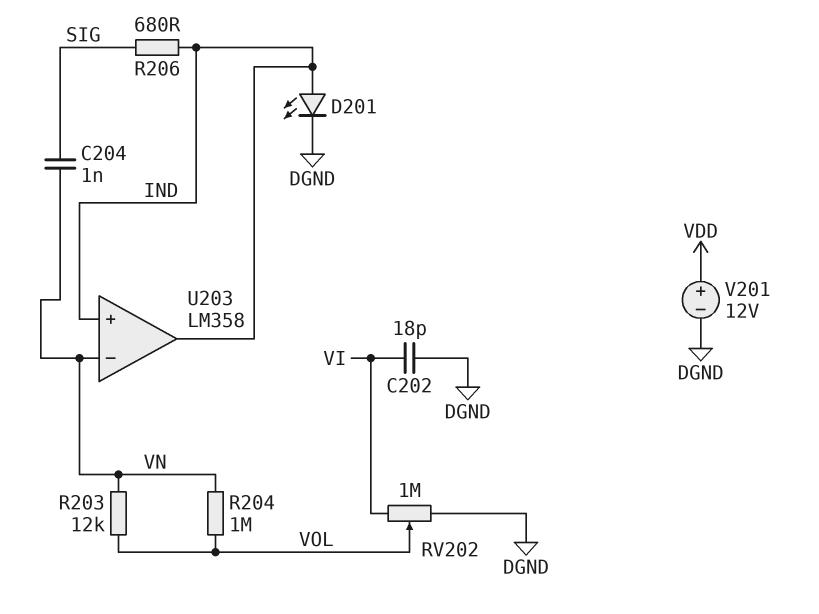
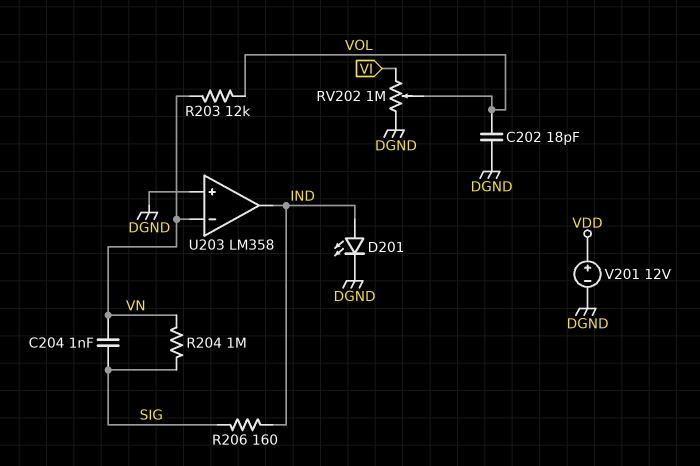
C202: 18pF (DGND, VI) -> 18pF (DGND, VOL)
R204: 1M (VN, VOL) -> 1M (SIG, VN)
R206: 680 (IND, SIG) -> 160 (IND, SIG)
U203 pin in+: IND -> DGND

